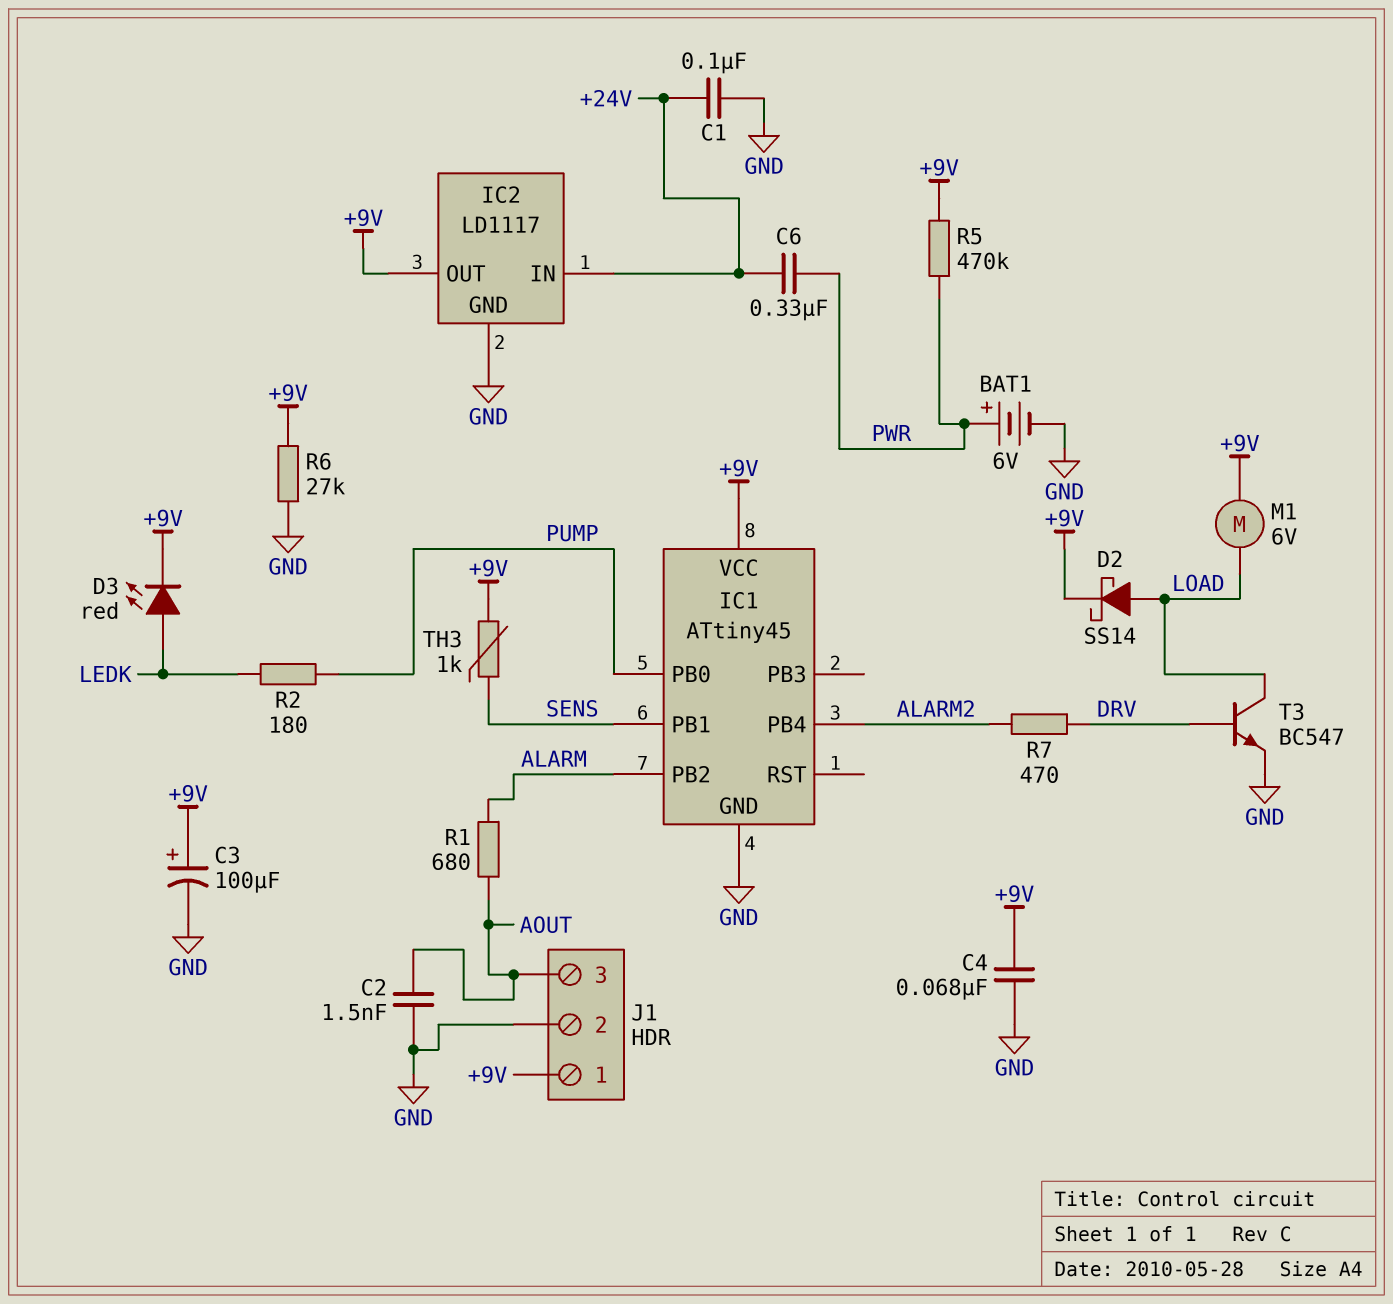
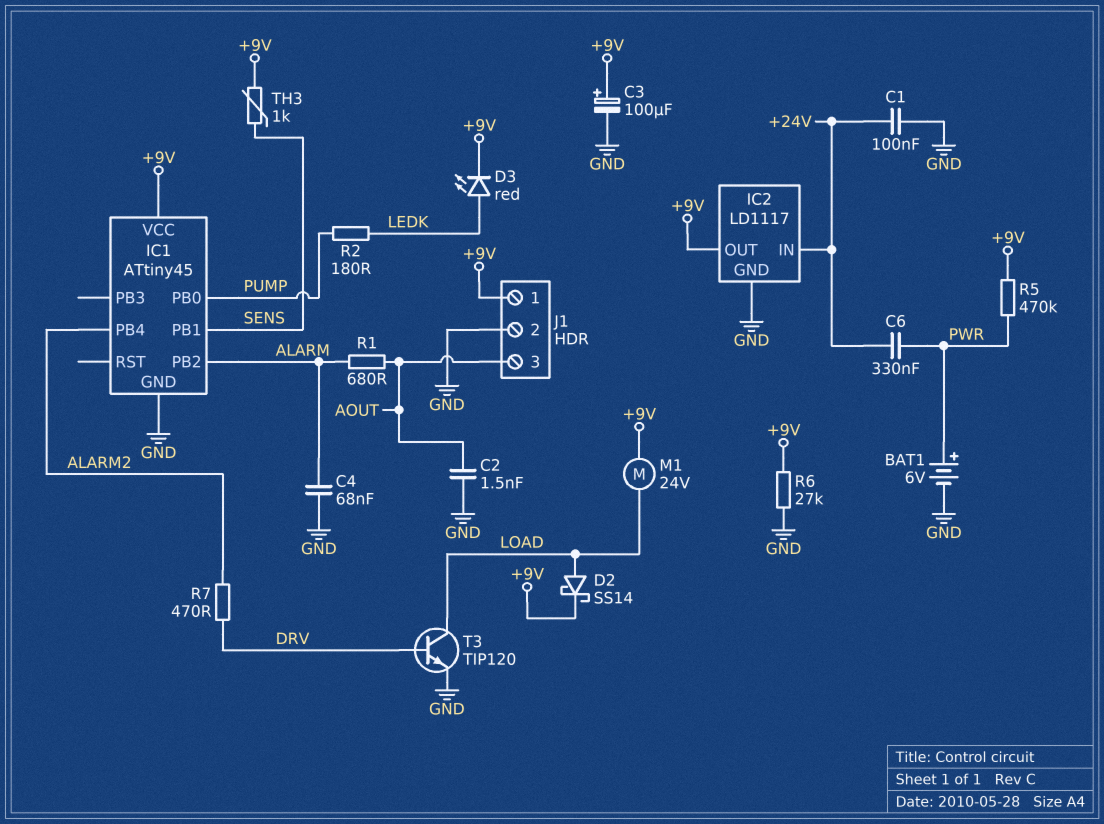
C4: 68nF (+9V, GND) -> 68nF (ALARM, GND)
M1: motor 6V (+9V, LOAD) -> motor 24V (+9V, LOAD)
T3: NPN BC547 (B DRV, C LOAD, E GND) -> NPN TIP120 (B DRV, C LOAD, E GND)

